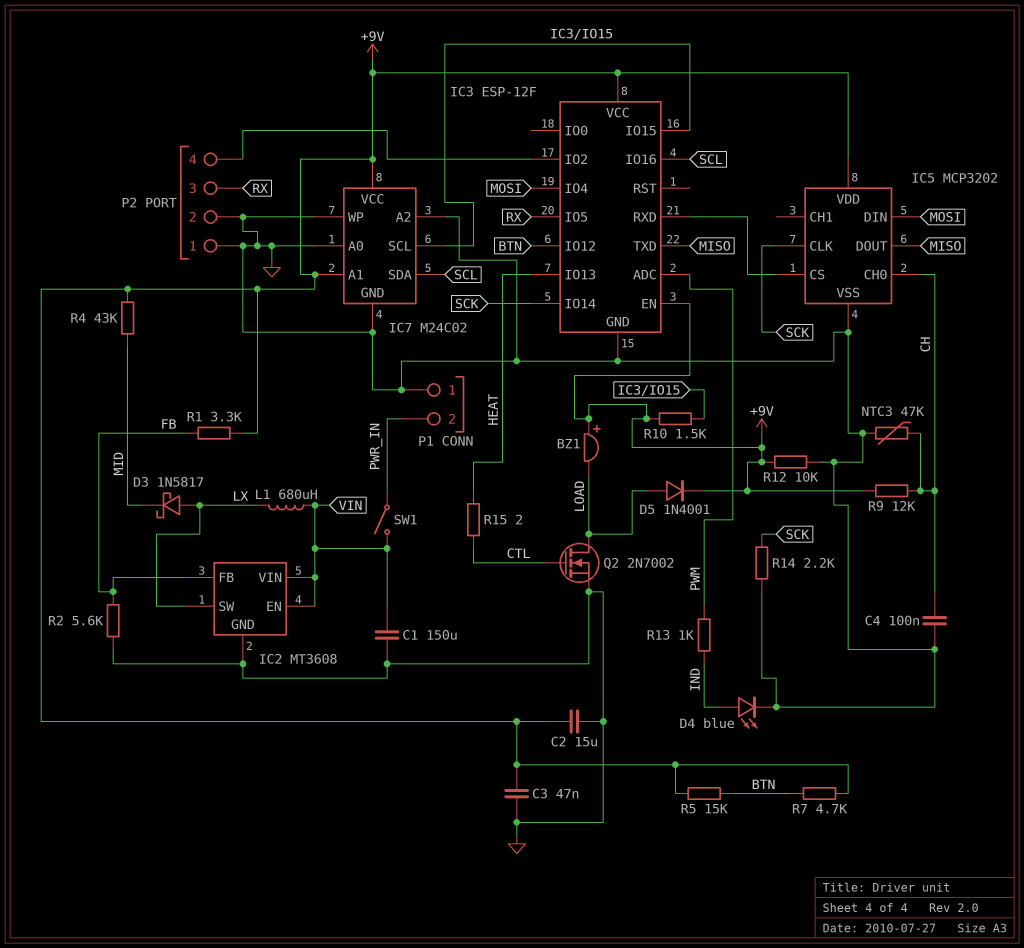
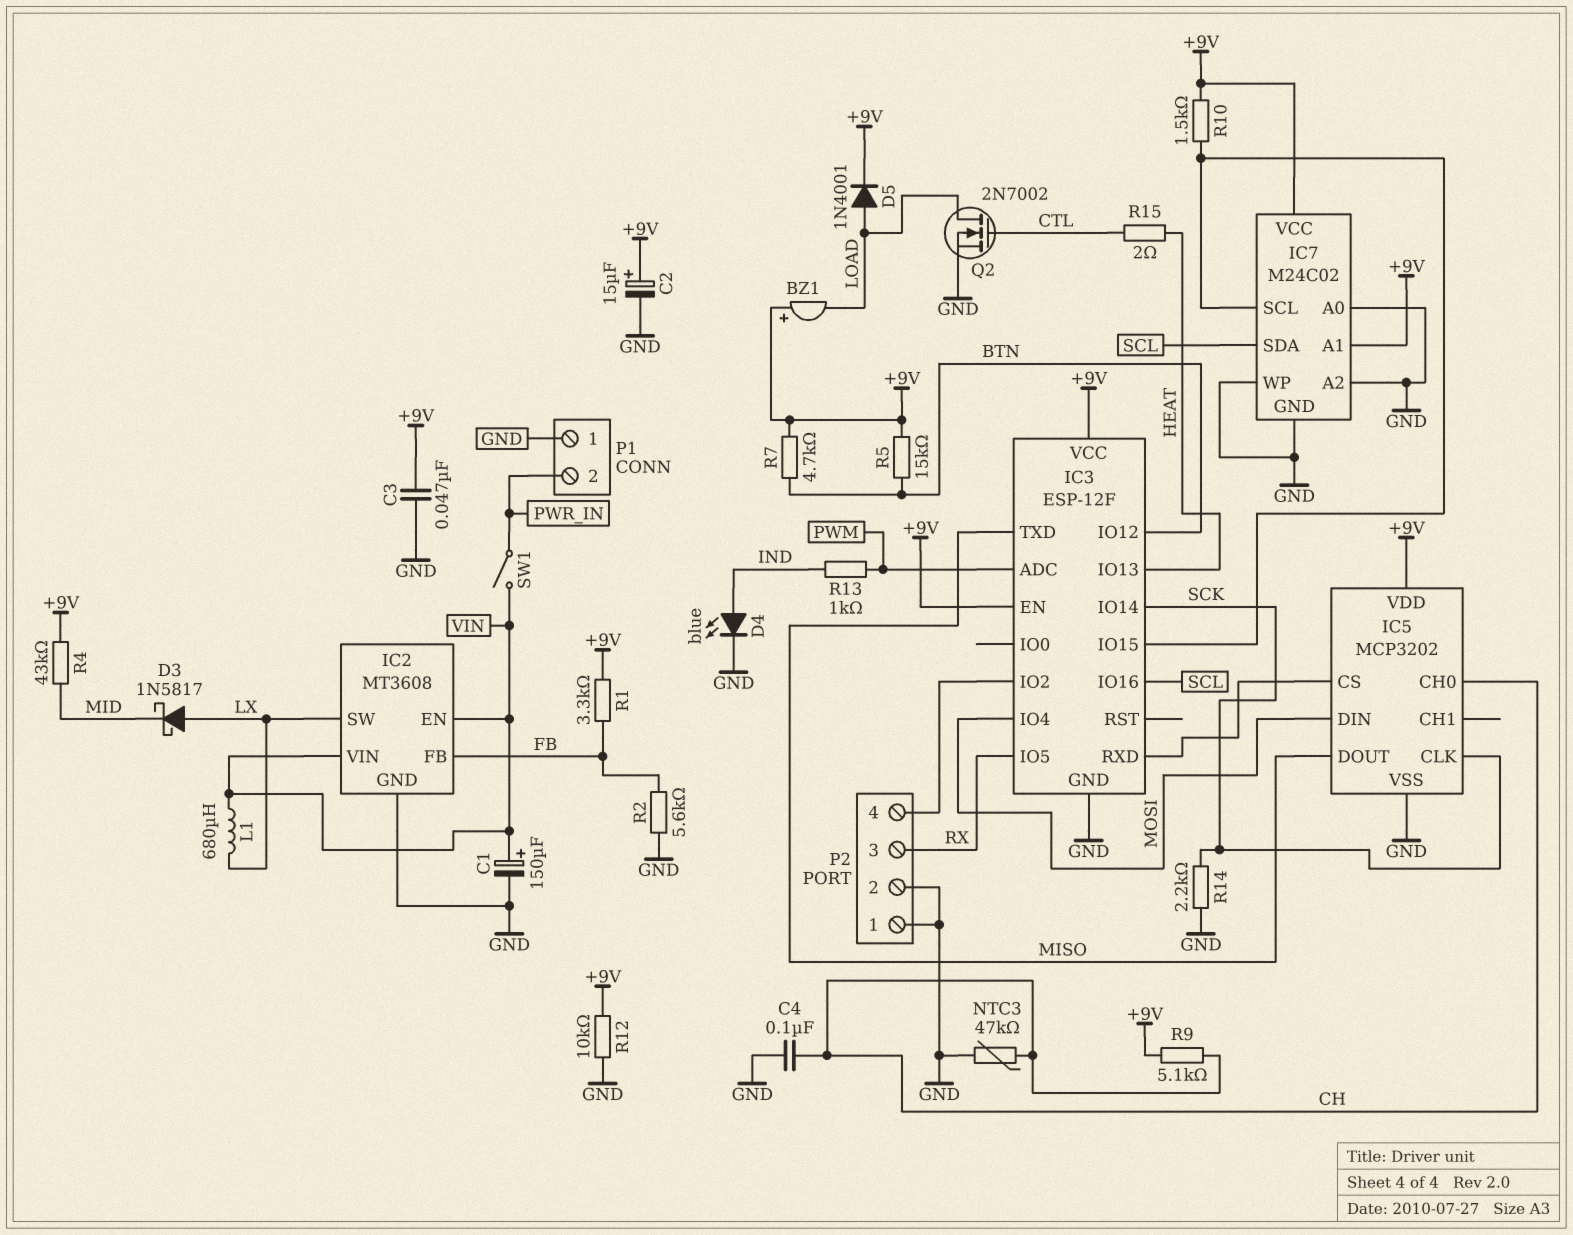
C1: 150uF (GND, VIN) -> 150uF (plus VIN, minus GND)
C2: 15uF (+9V, GND) -> 15uF (plus +9V, minus GND)
R9: 12k (+9V, CH) -> 5.1k (+9V, CH)

